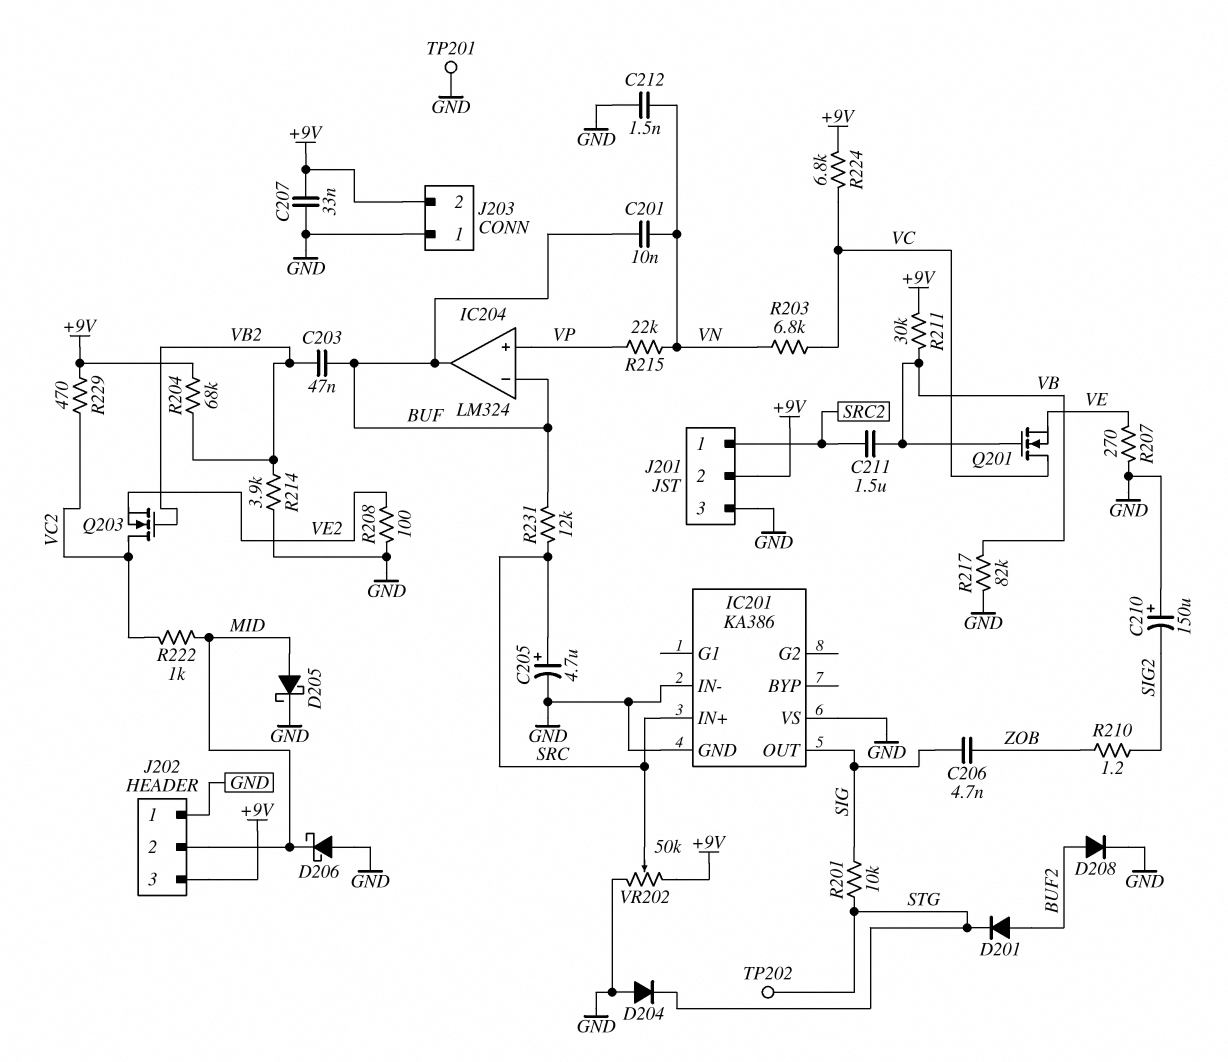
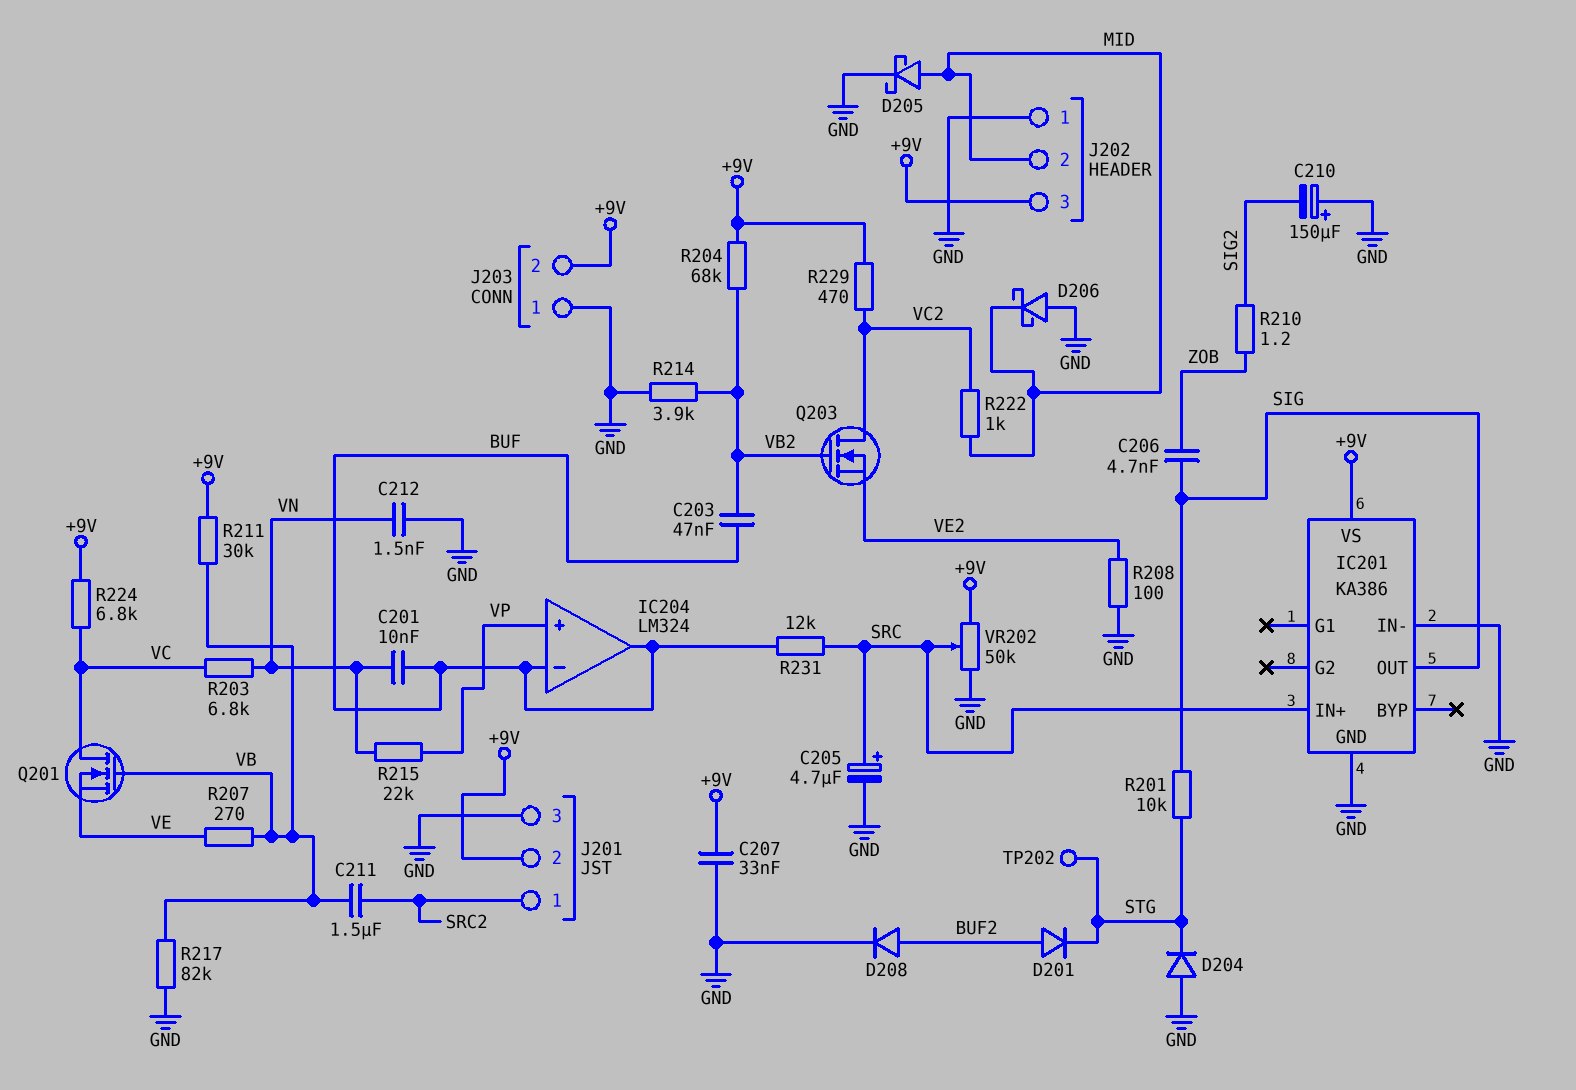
IC201 pin VS: GND -> +9V
R207: 270 (GND, VE) -> 270 (VB, VE)
TP201: test point (GND) -> none

